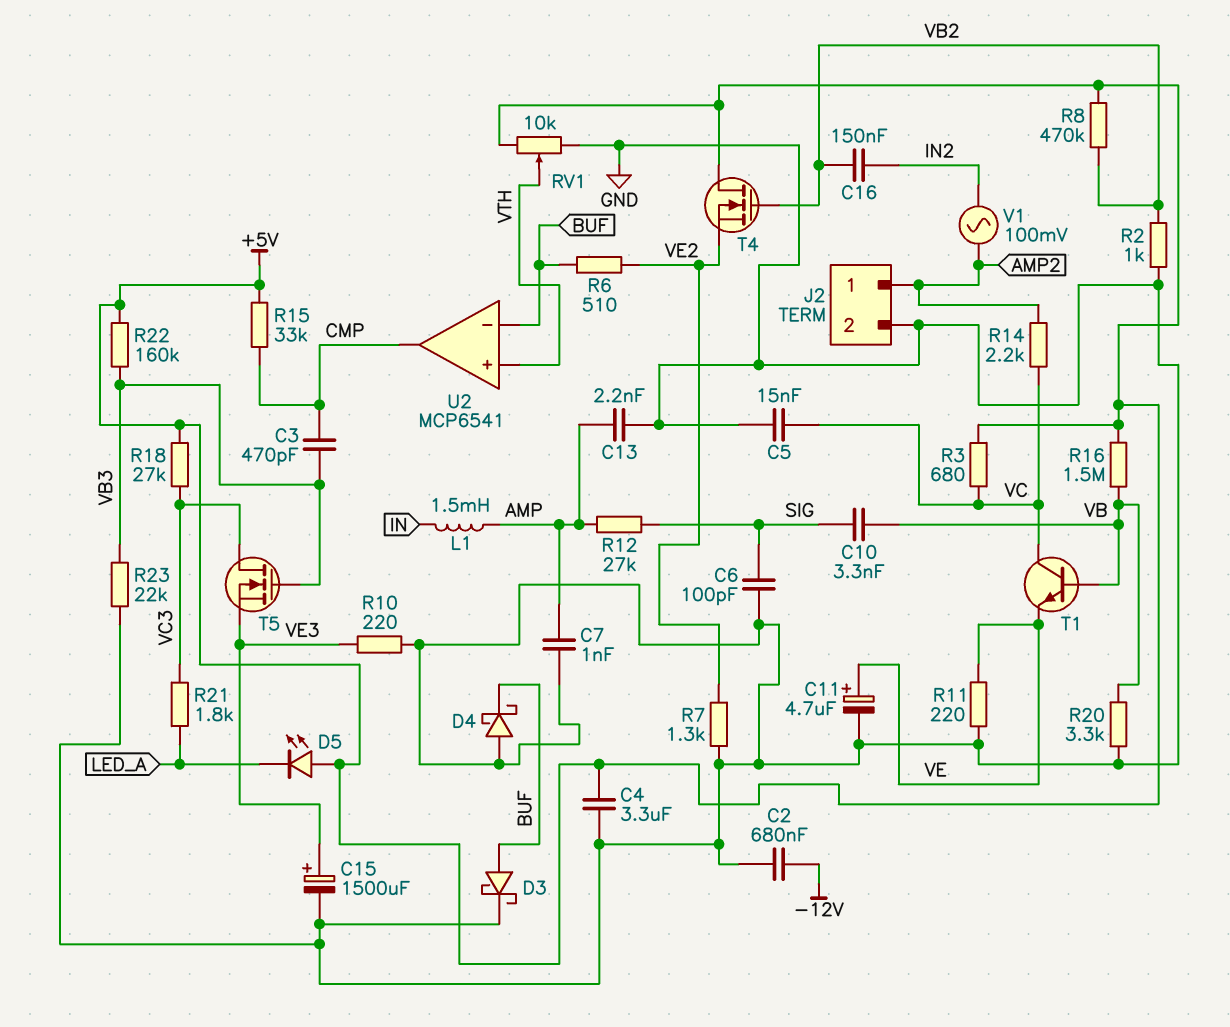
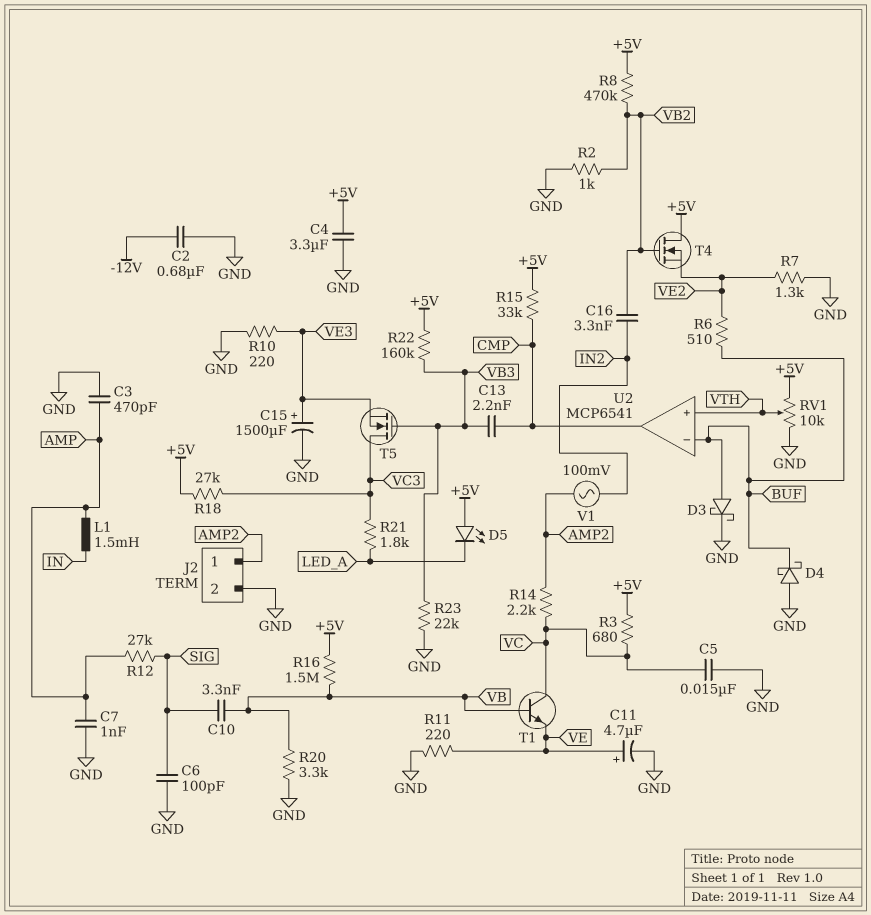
C3: 470pF (CMP, VB3) -> 470pF (AMP, GND)
C13: 2.2nF (AMP, GND) -> 2.2nF (CMP, VB3)
C16: 150nF (IN2, VB2) -> 3.3nF (IN2, VB2)

